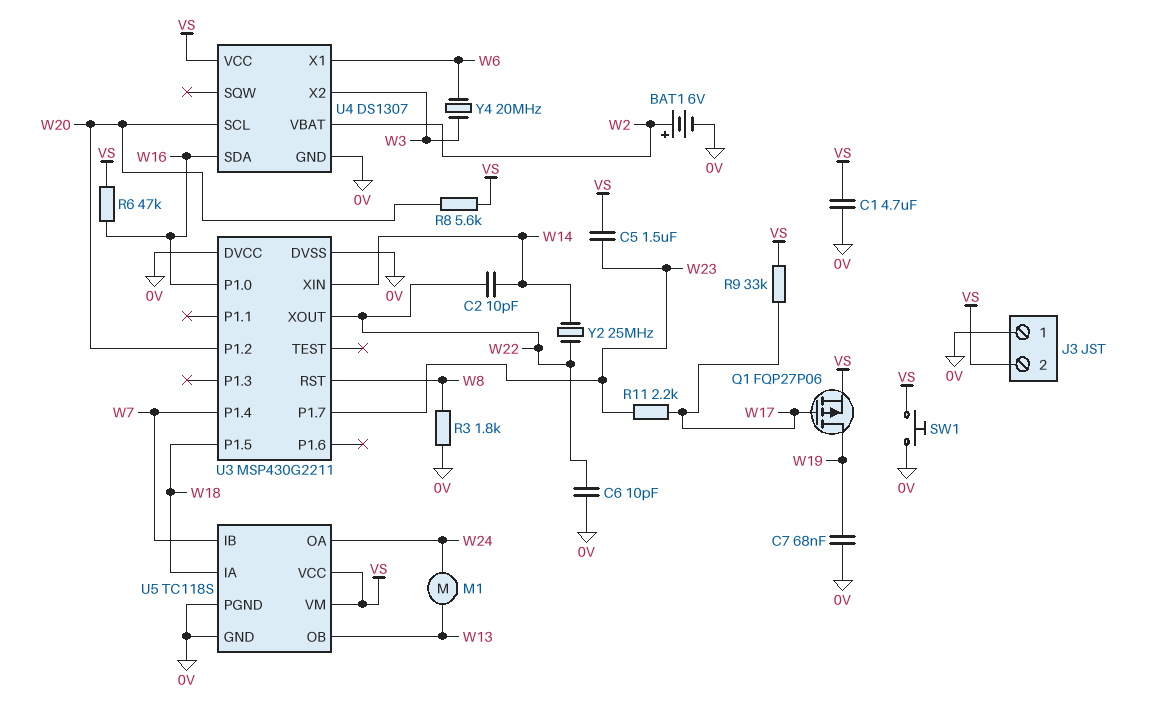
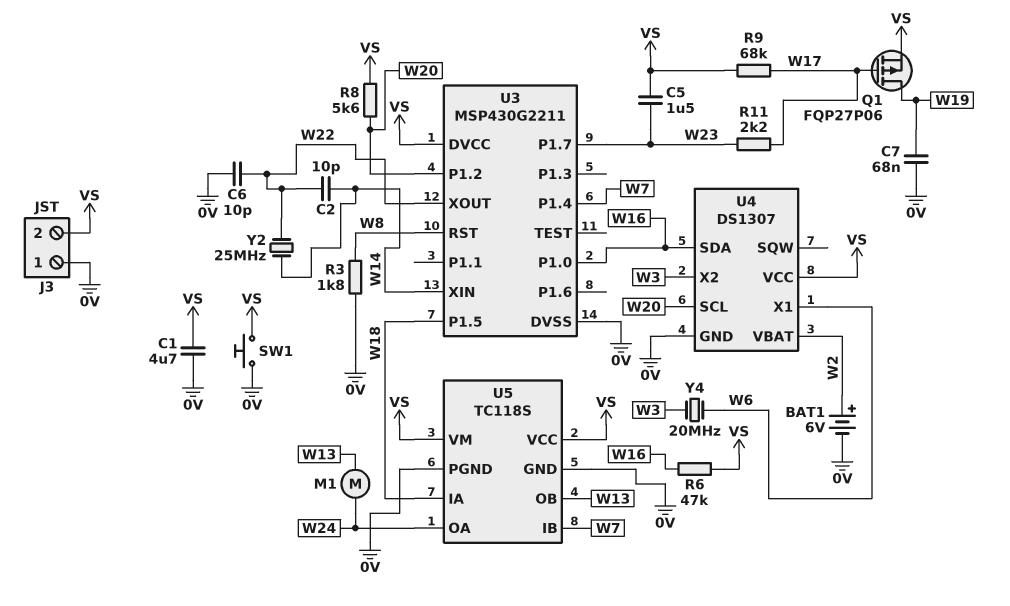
R9: 33k (VS, W17) -> 68k (VS, W17)
U3 pin DVCC: 0V -> VS

